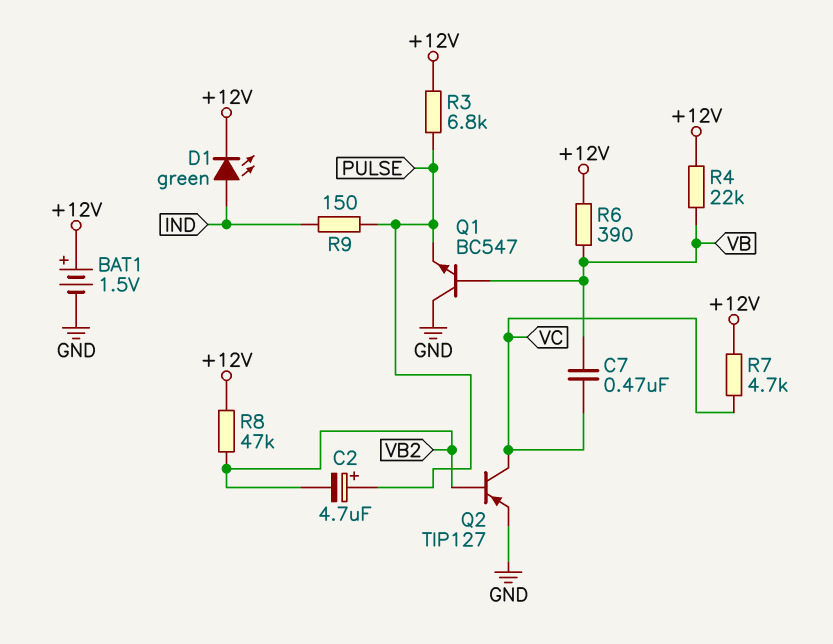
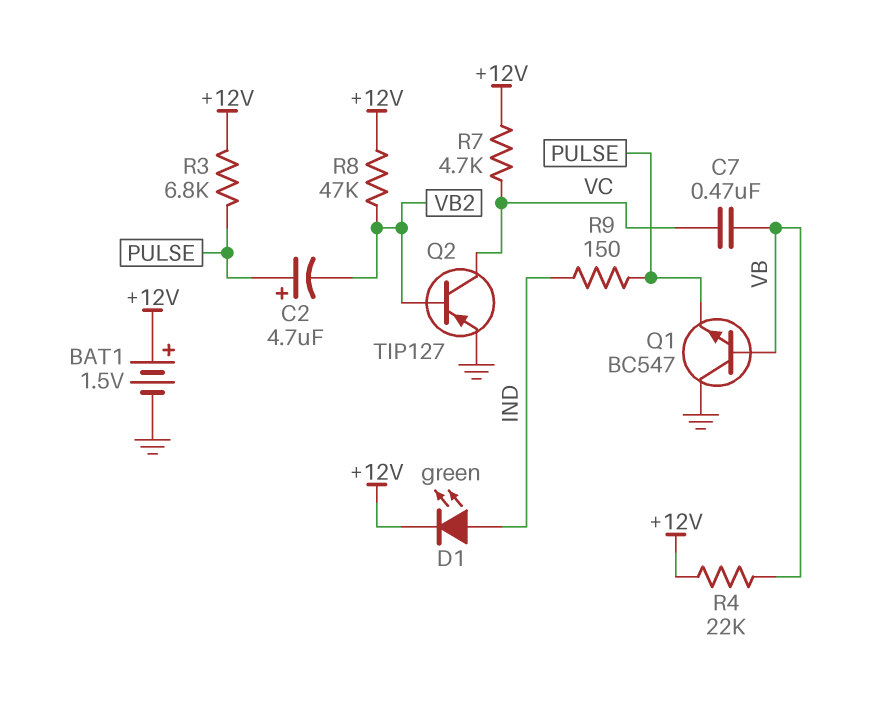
R6: 390 (+12V, VB) -> none

